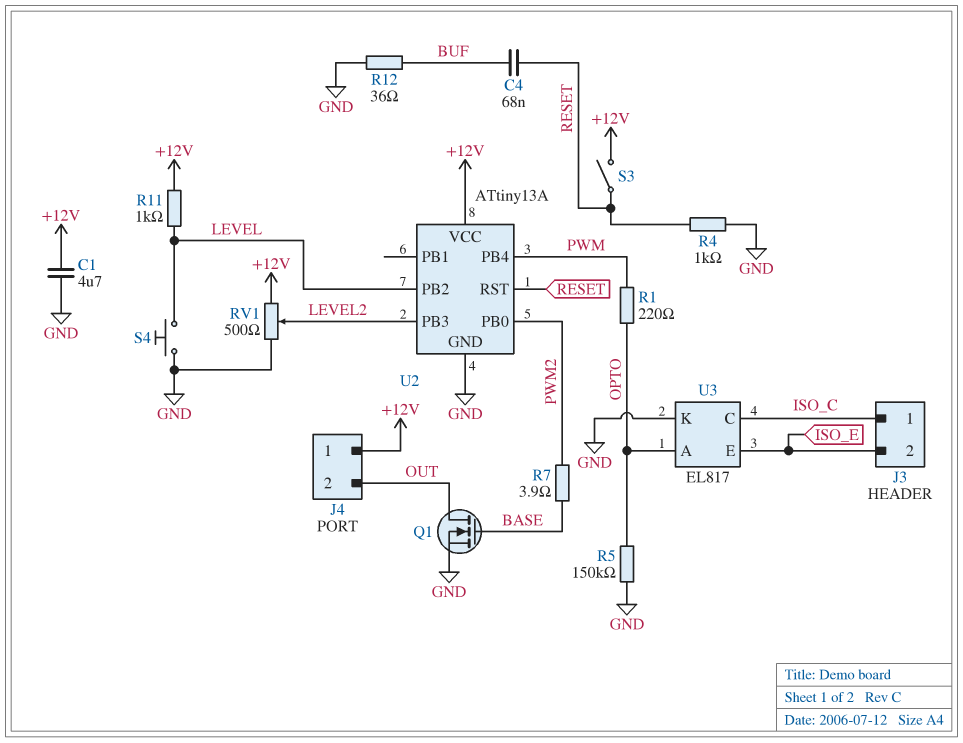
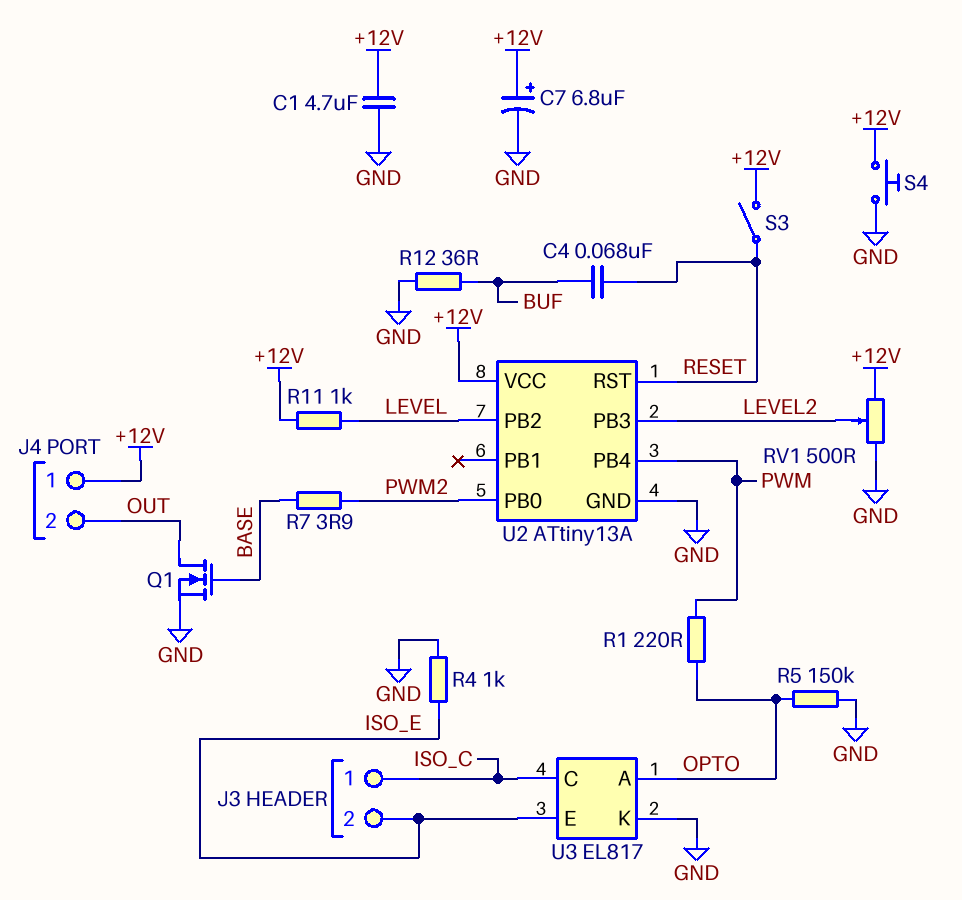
C7: none -> 6.8uF (plus +12V, minus GND)
R4: 1k (GND, RESET) -> 1k (GND, ISO_E)
S4: button (GND, LEVEL) -> button (+12V, GND)

